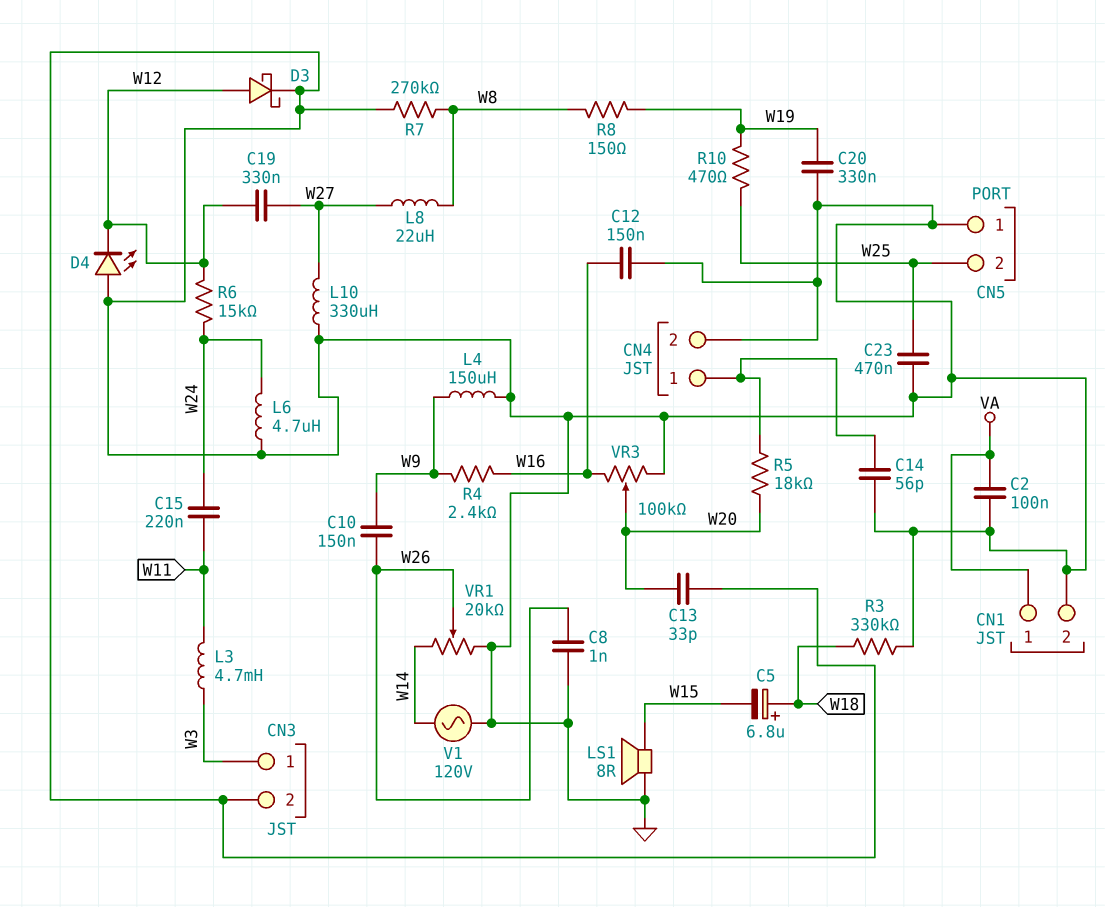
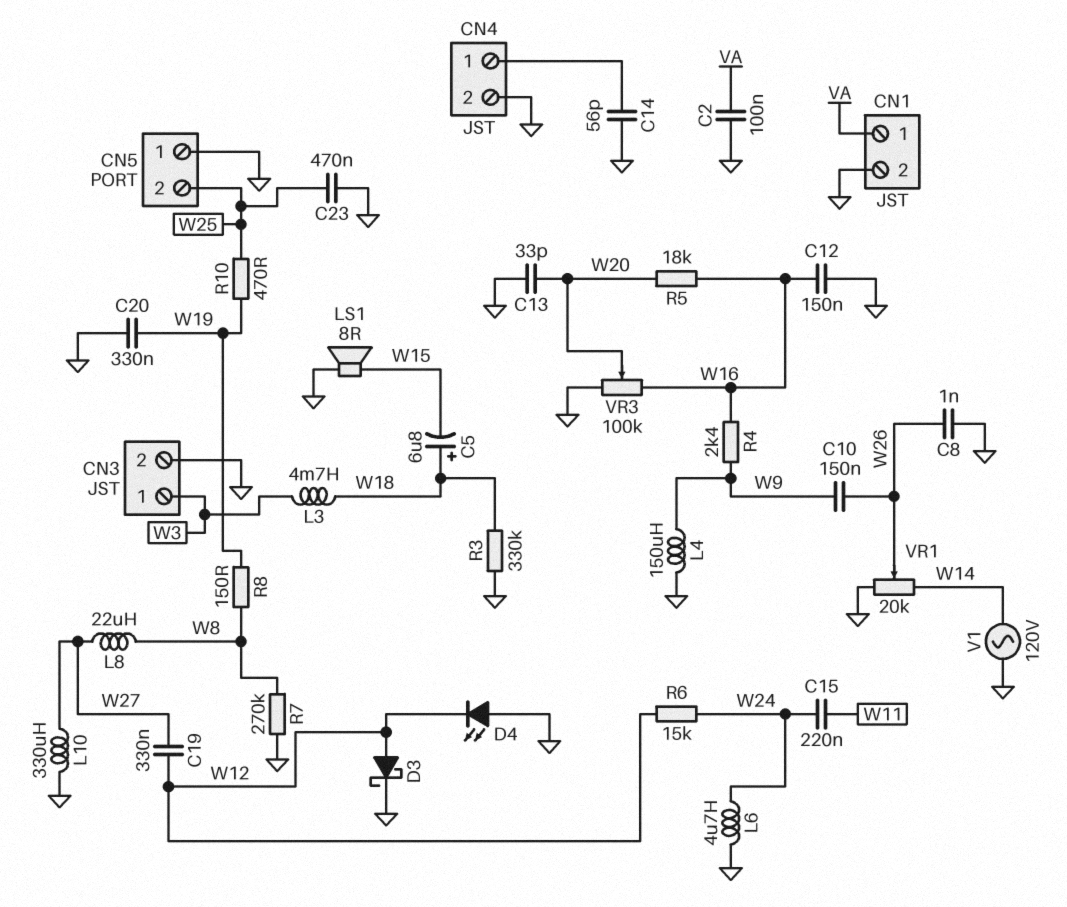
L3: 4.7mH (W3, W11) -> 4.7mH (W3, W18)
R5: 18k (CN4/1, W20) -> 18k (W16, W20)

